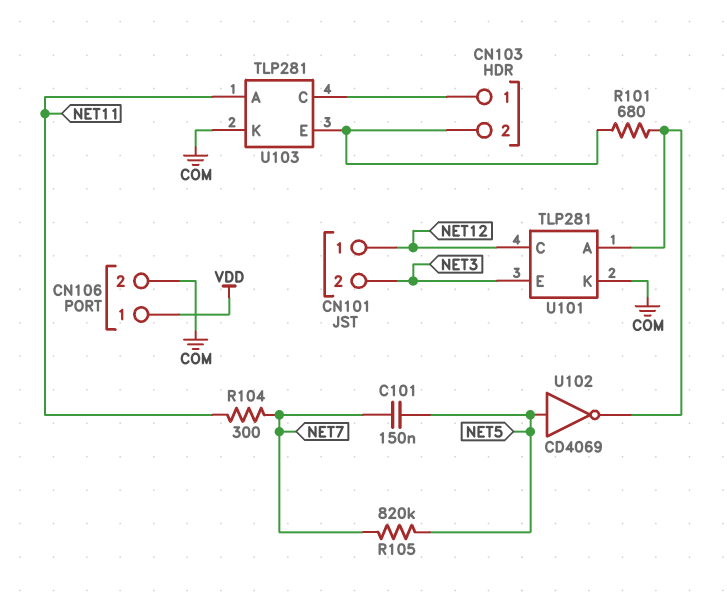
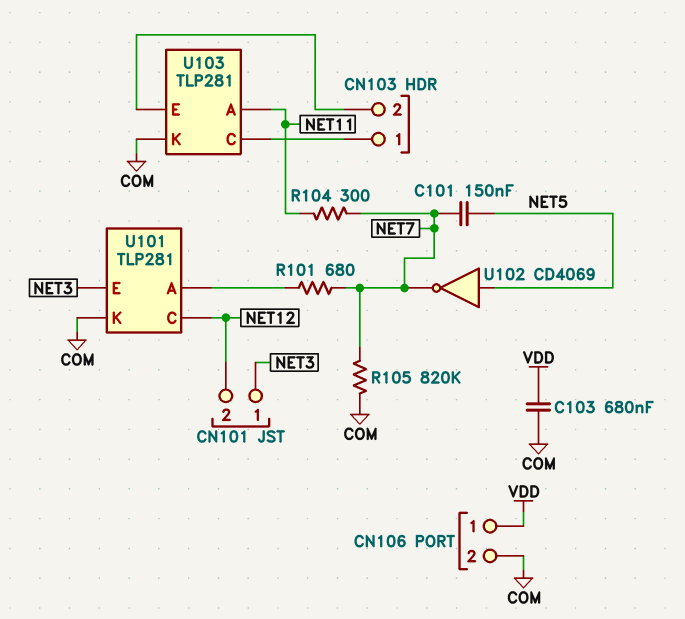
C103: none -> 680nF (COM, VDD)
CN101 pin 1: NET12 -> NET3
CN101 pin 2: NET3 -> NET12
R101: 680 (CN103/2, U101/A) -> 680 (NET7, U101/A)
R105: 820k (NET5, NET7) -> 820k (COM, NET7)
U102: NOT CD4069 (in NET5, out U101/A) -> NOT CD4069 (in NET5, out NET7)

